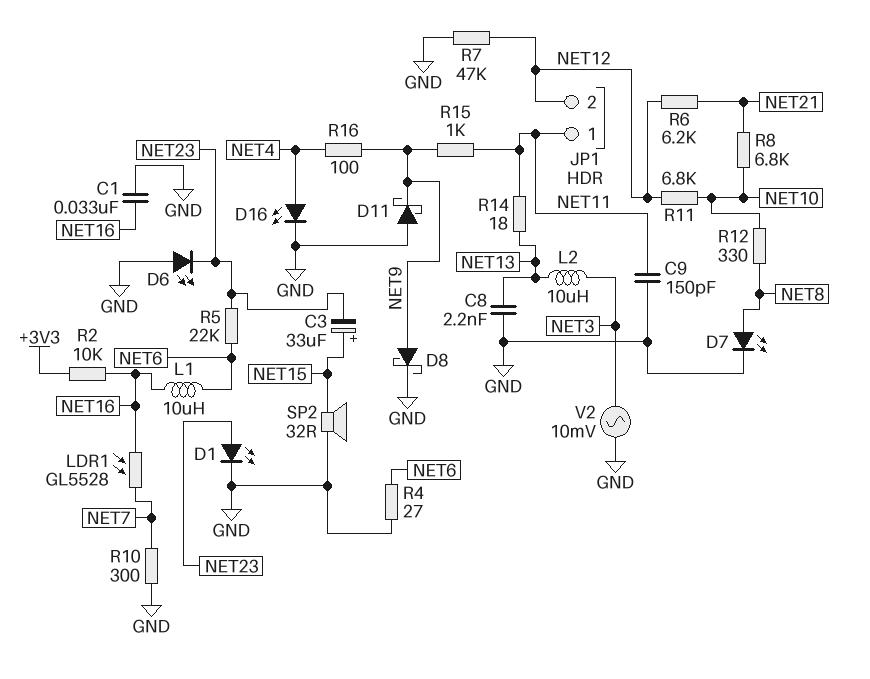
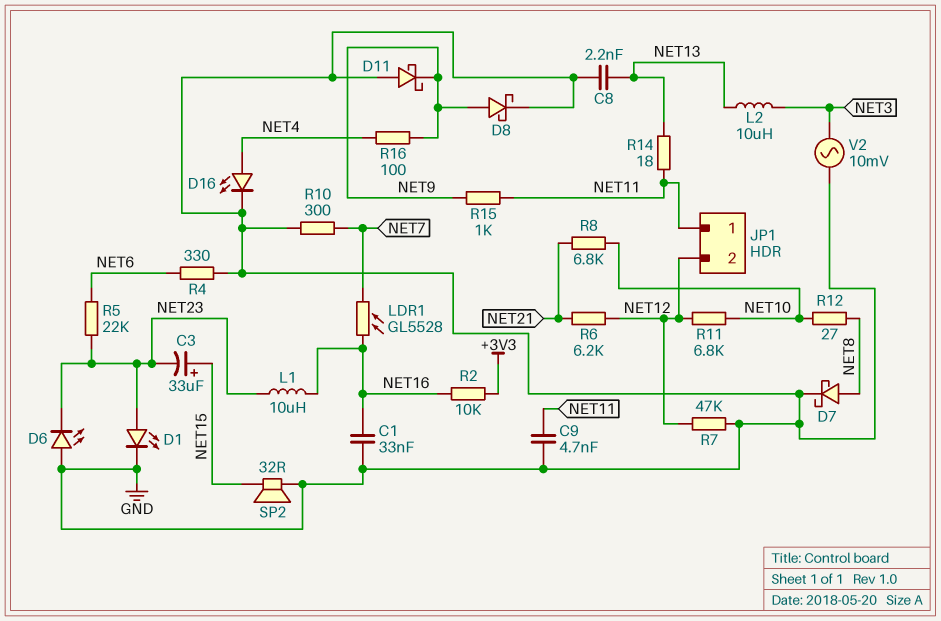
C9: 150pF (GND, NET11) -> 4.7nF (GND, NET11)
D7: LED (A NET8, K GND) -> schottky (A NET8, K GND)
L1: 10uH (NET6, NET16) -> 10uH (NET16, NET23)
R4: 27 (GND, NET6) -> 330 (GND, NET6)
R12: 330 (NET8, NET10) -> 27 (NET8, NET10)

